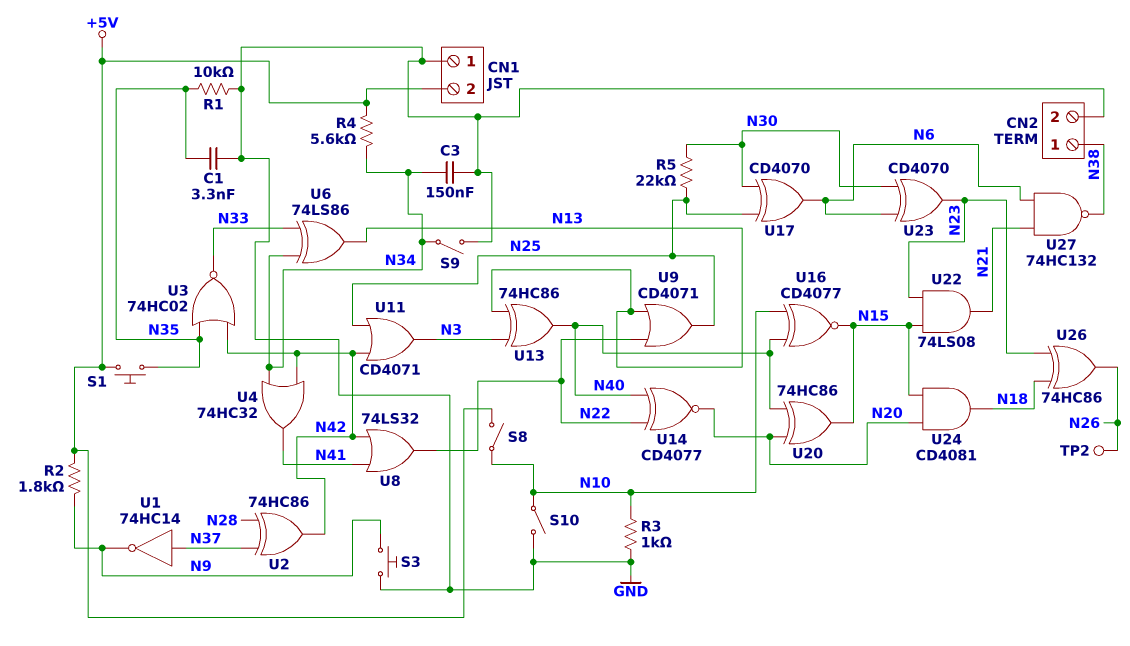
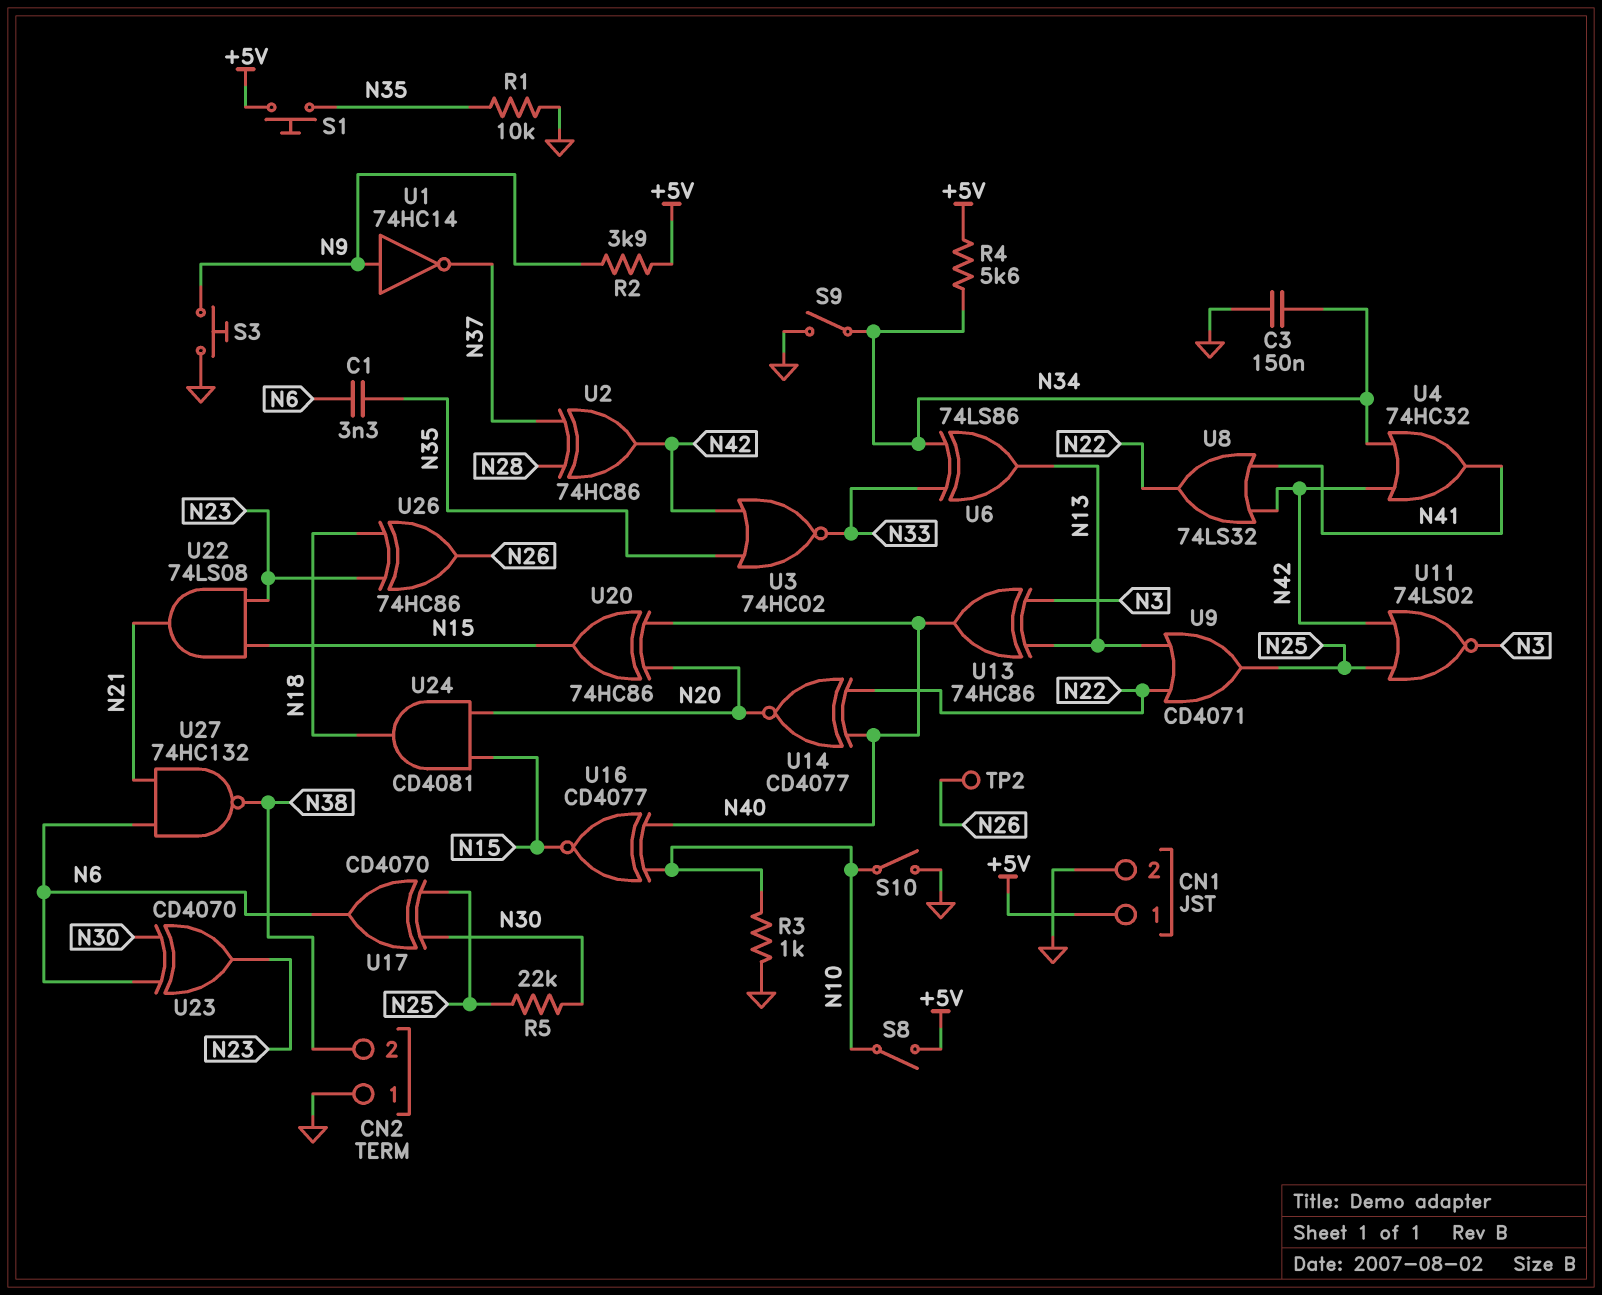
C1: 3.3nF (GND, N35) -> 3.3nF (N6, N35)
CN1 pin 1: GND -> +5V
CN1 pin 2: +5V -> GND
CN2 pin 1: N38 -> GND
CN2 pin 2: GND -> N38
R2: 1.8k (+5V, N9) -> 3.9k (+5V, N9)
U1: NOT 74HC14 (in N37, out N9) -> NOT 74HC14 (in N9, out N37)
U11: OR CD4071 (in N25, in N42, out N3) -> NOR 74LS02 (in N25, in N42, out N3)

